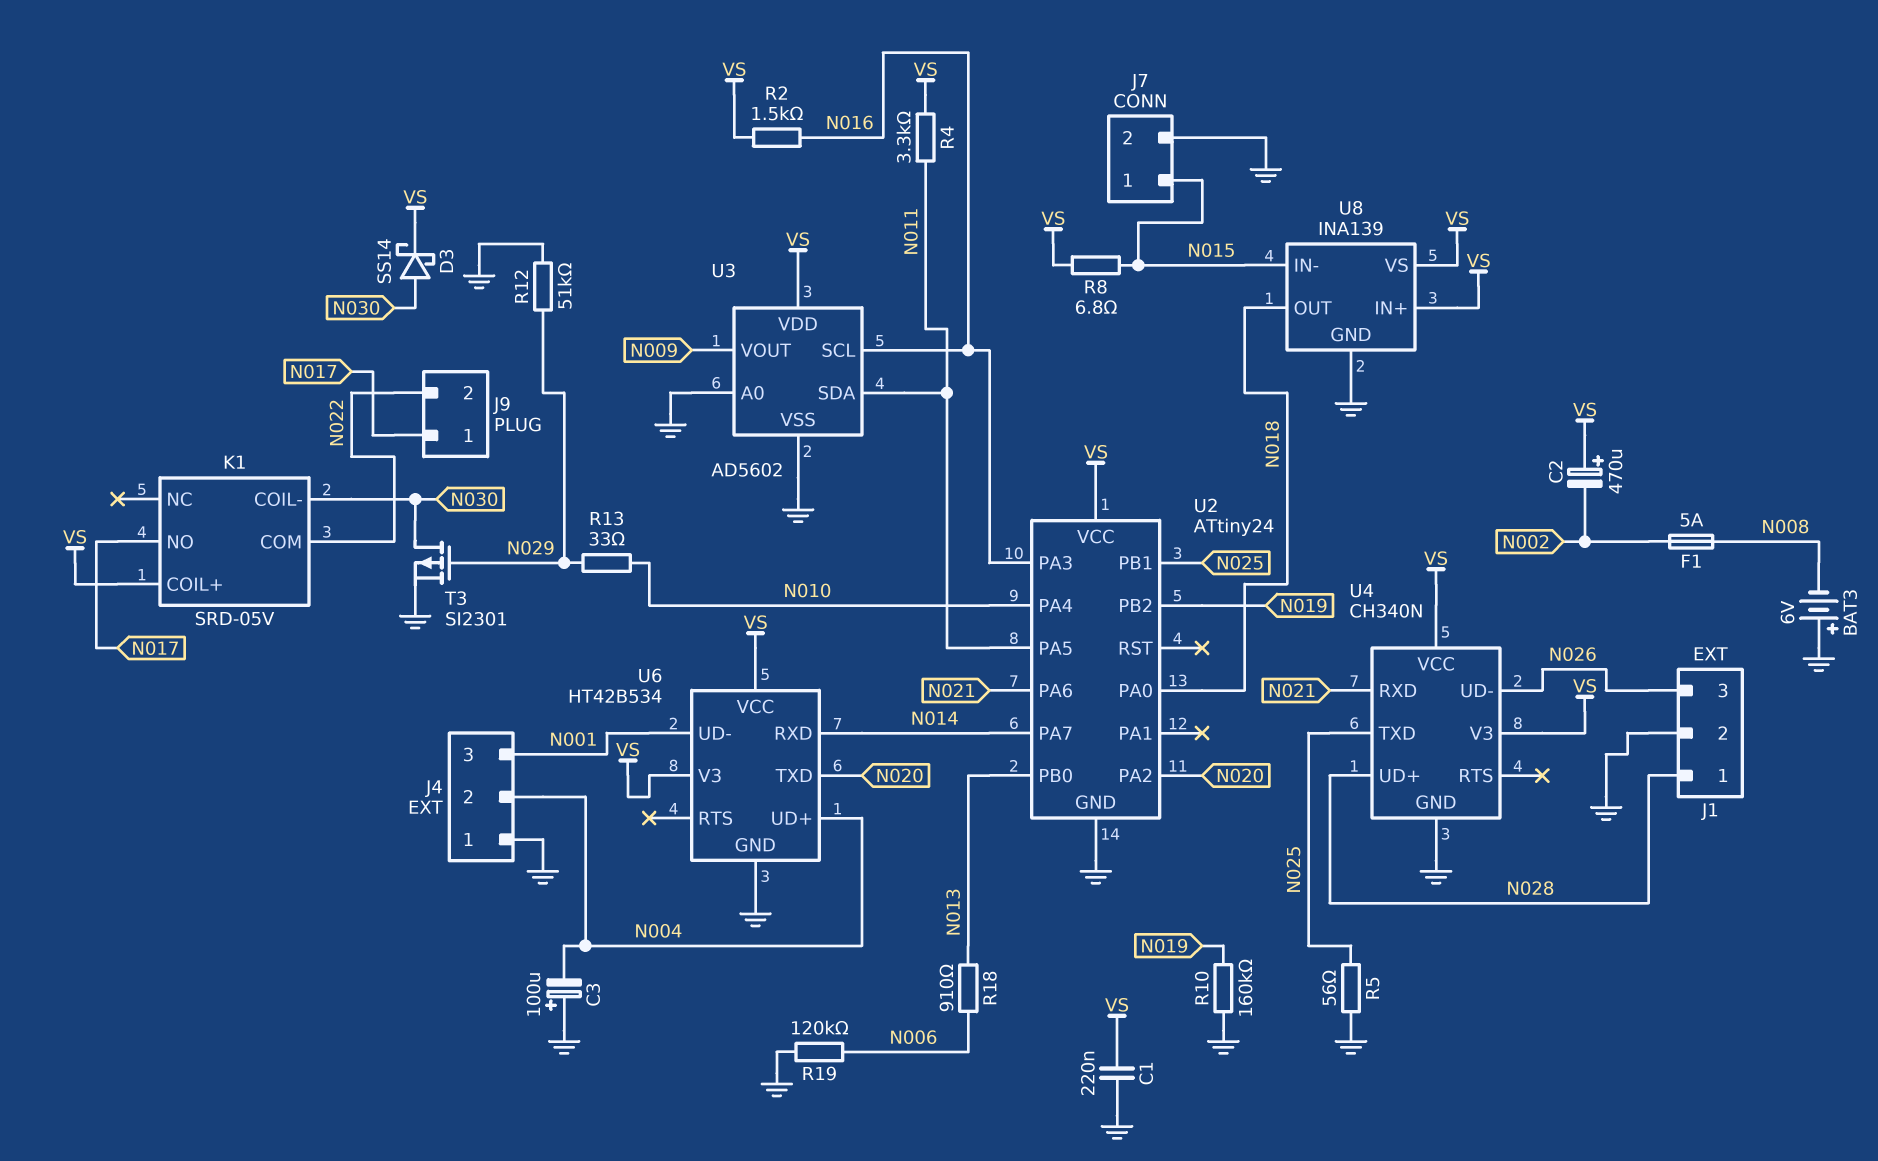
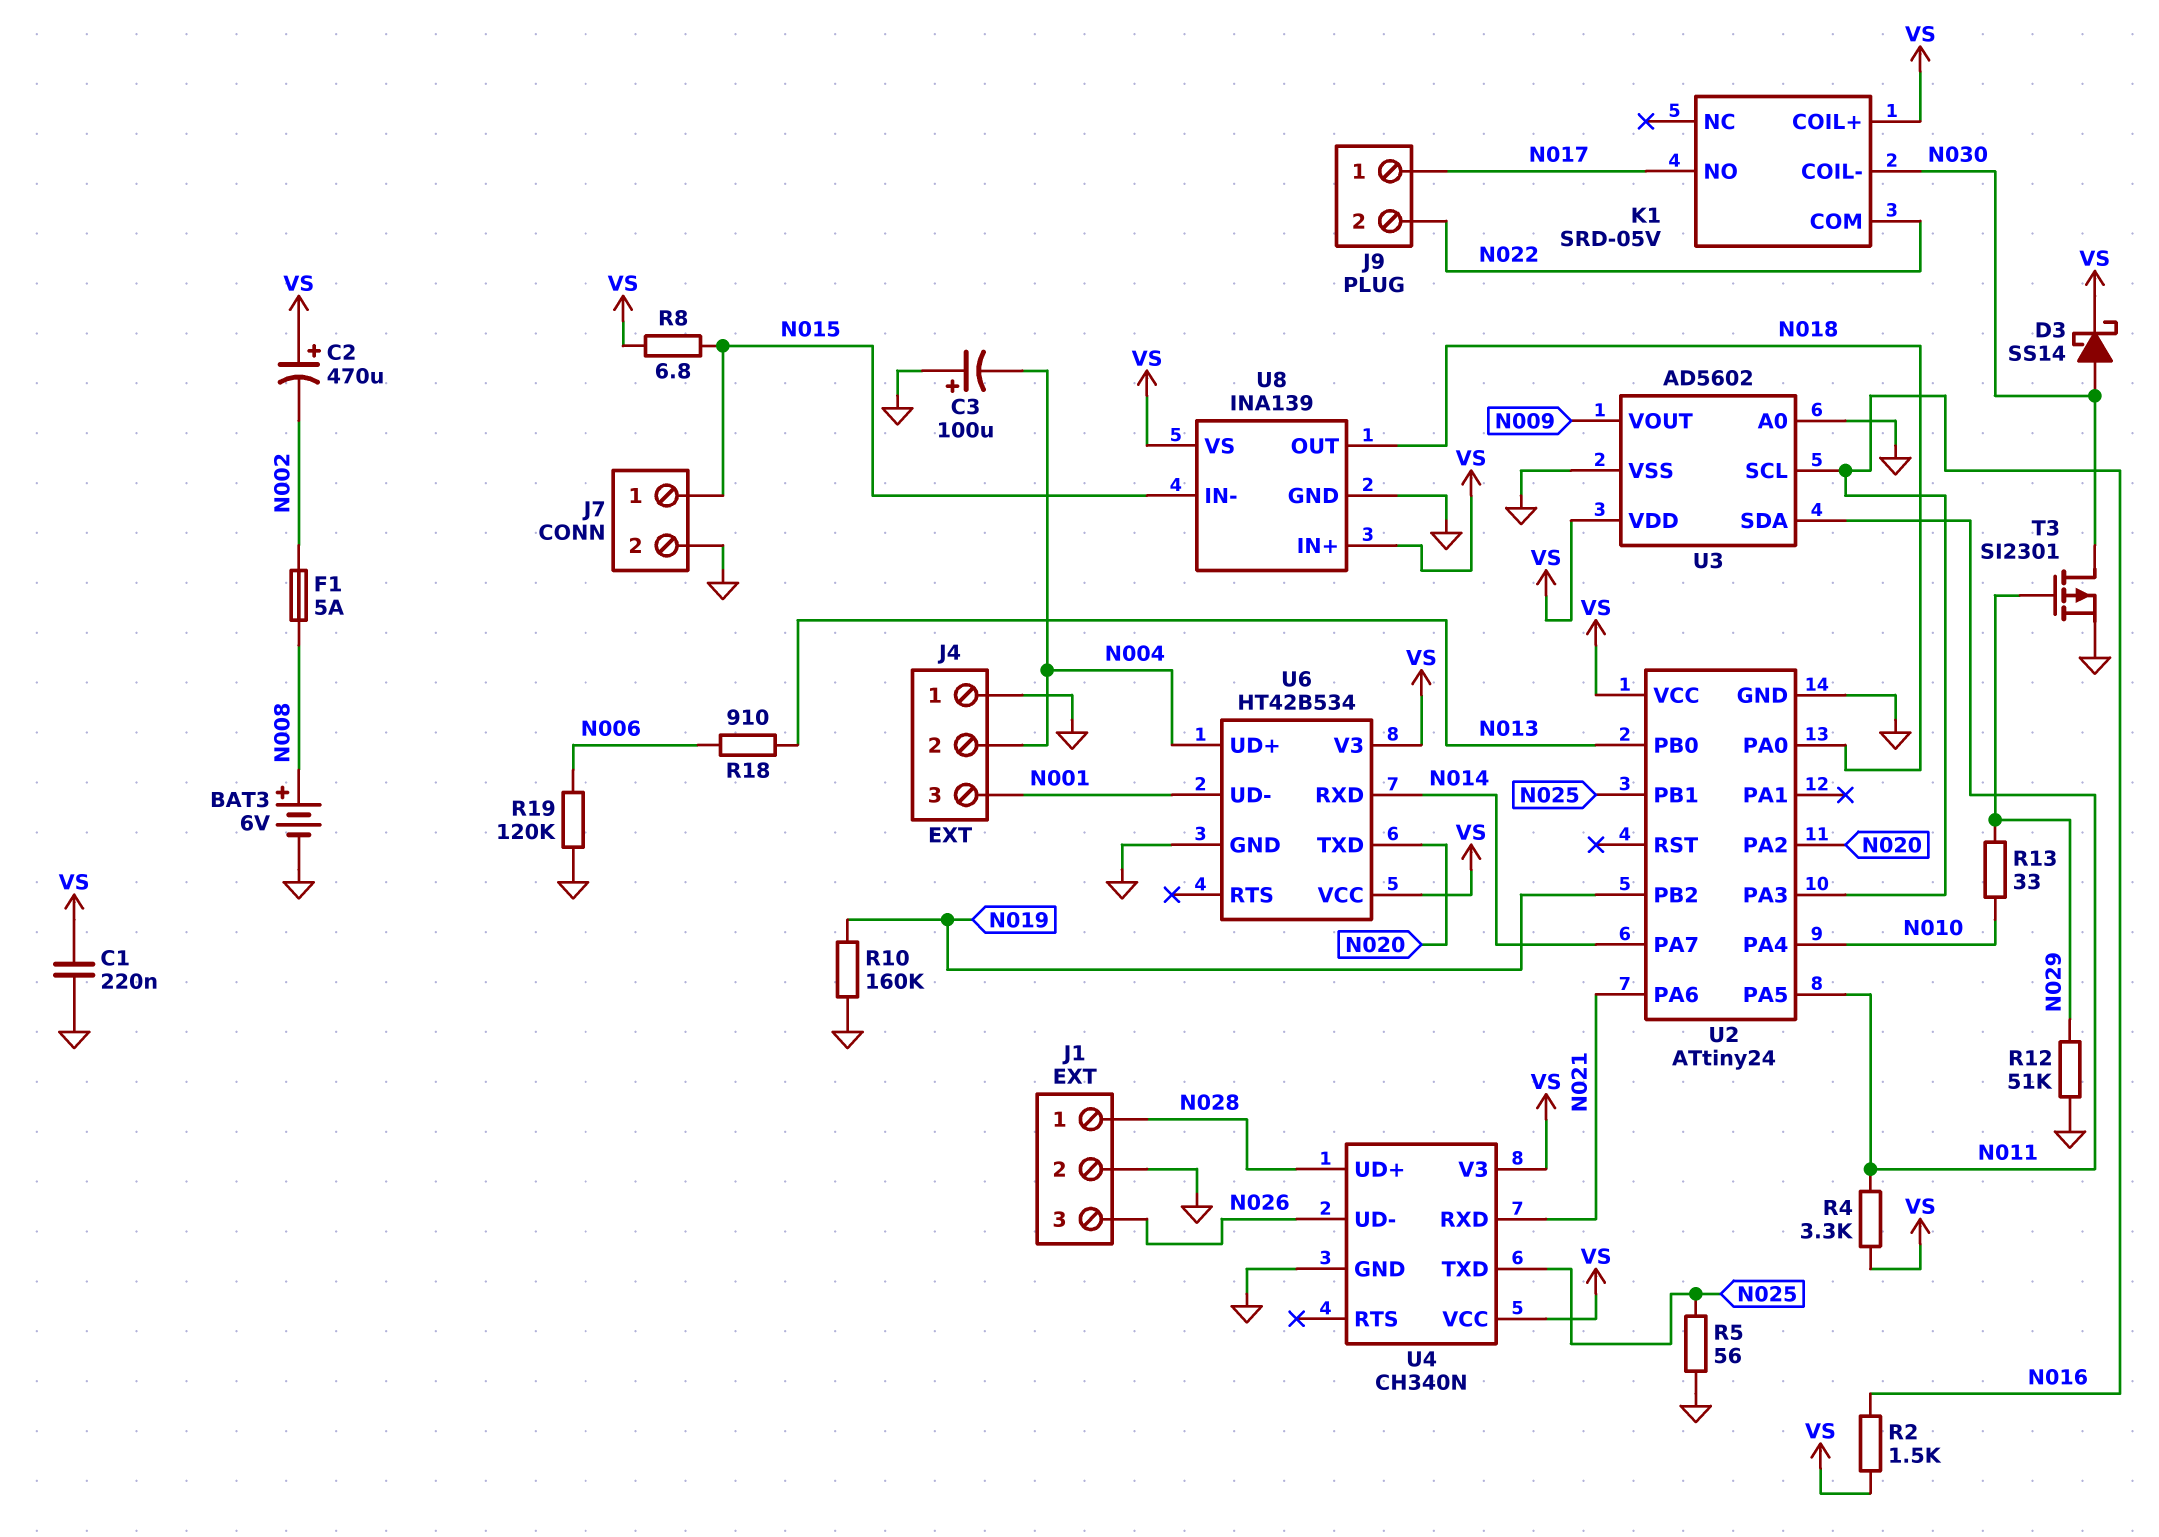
BAT3: 6V (plus GND, minus N008) -> 6V (plus N008, minus GND)

